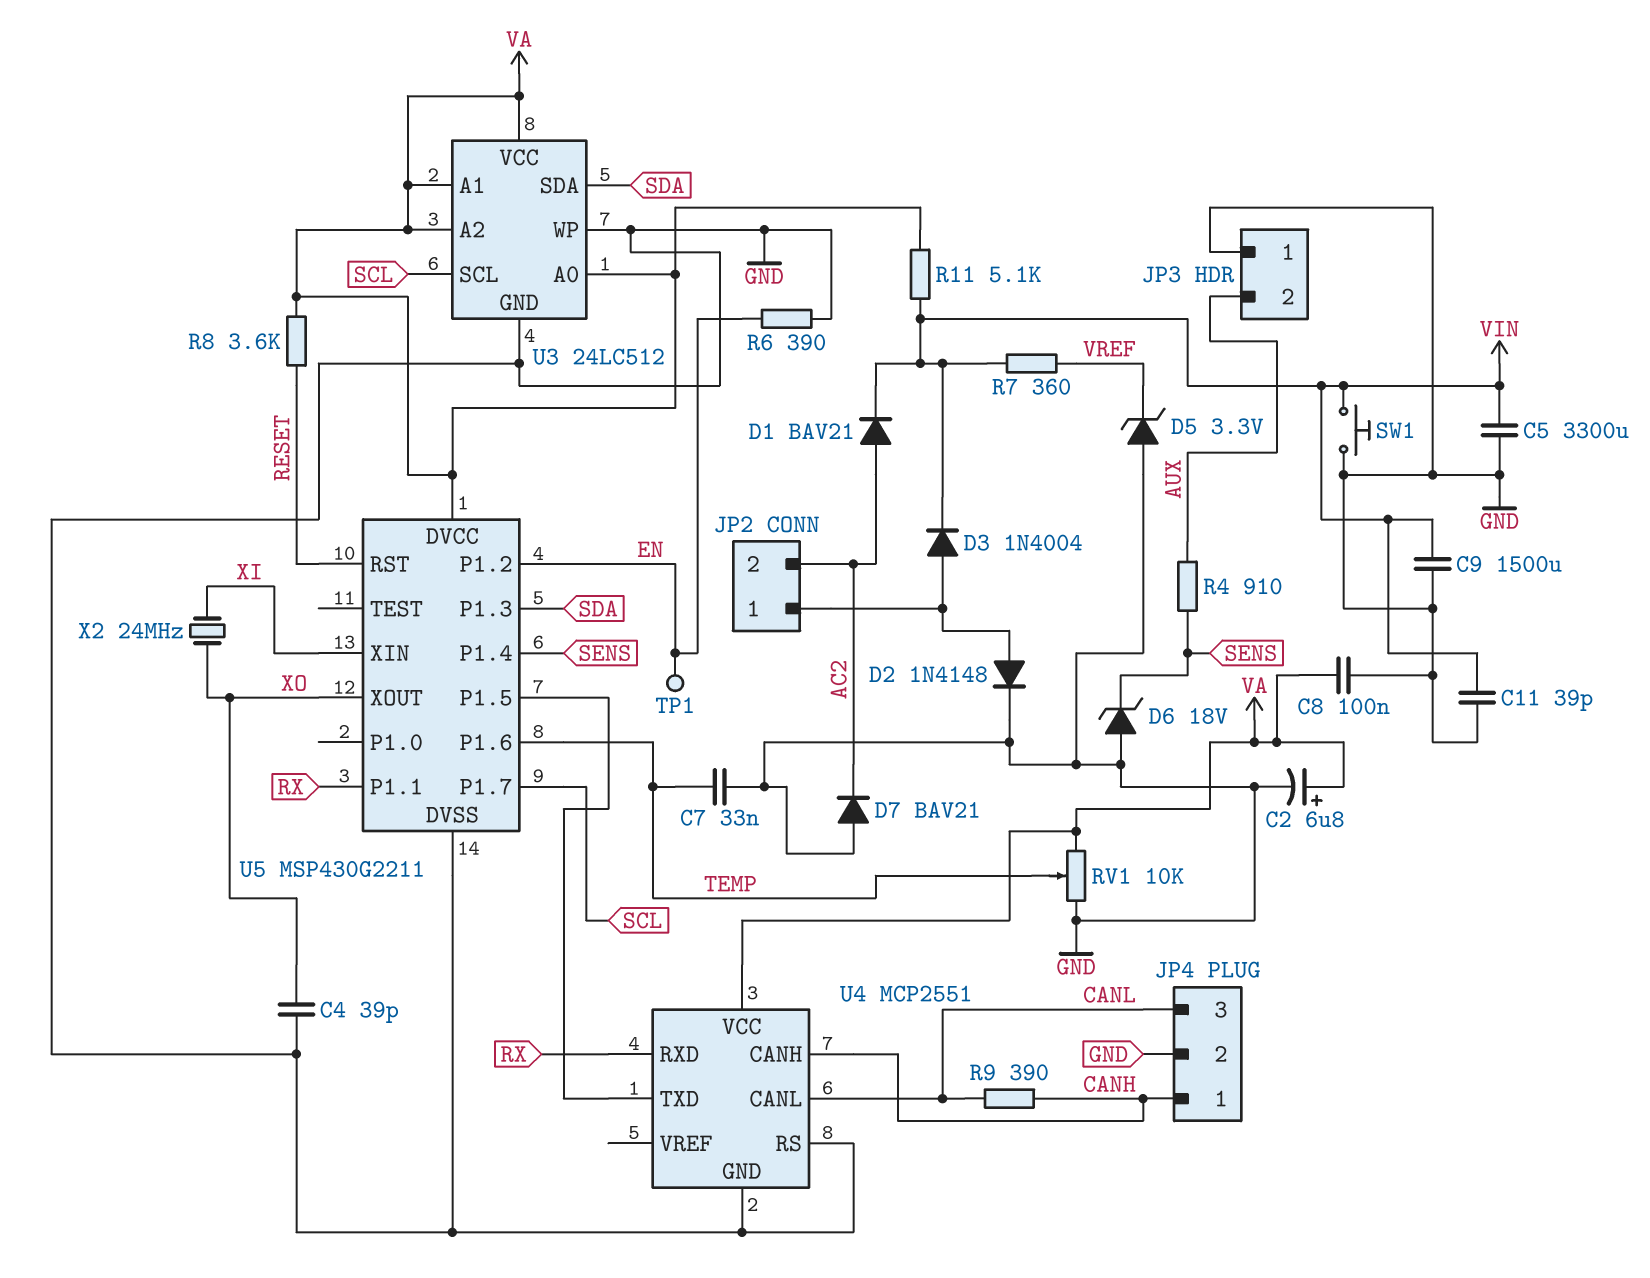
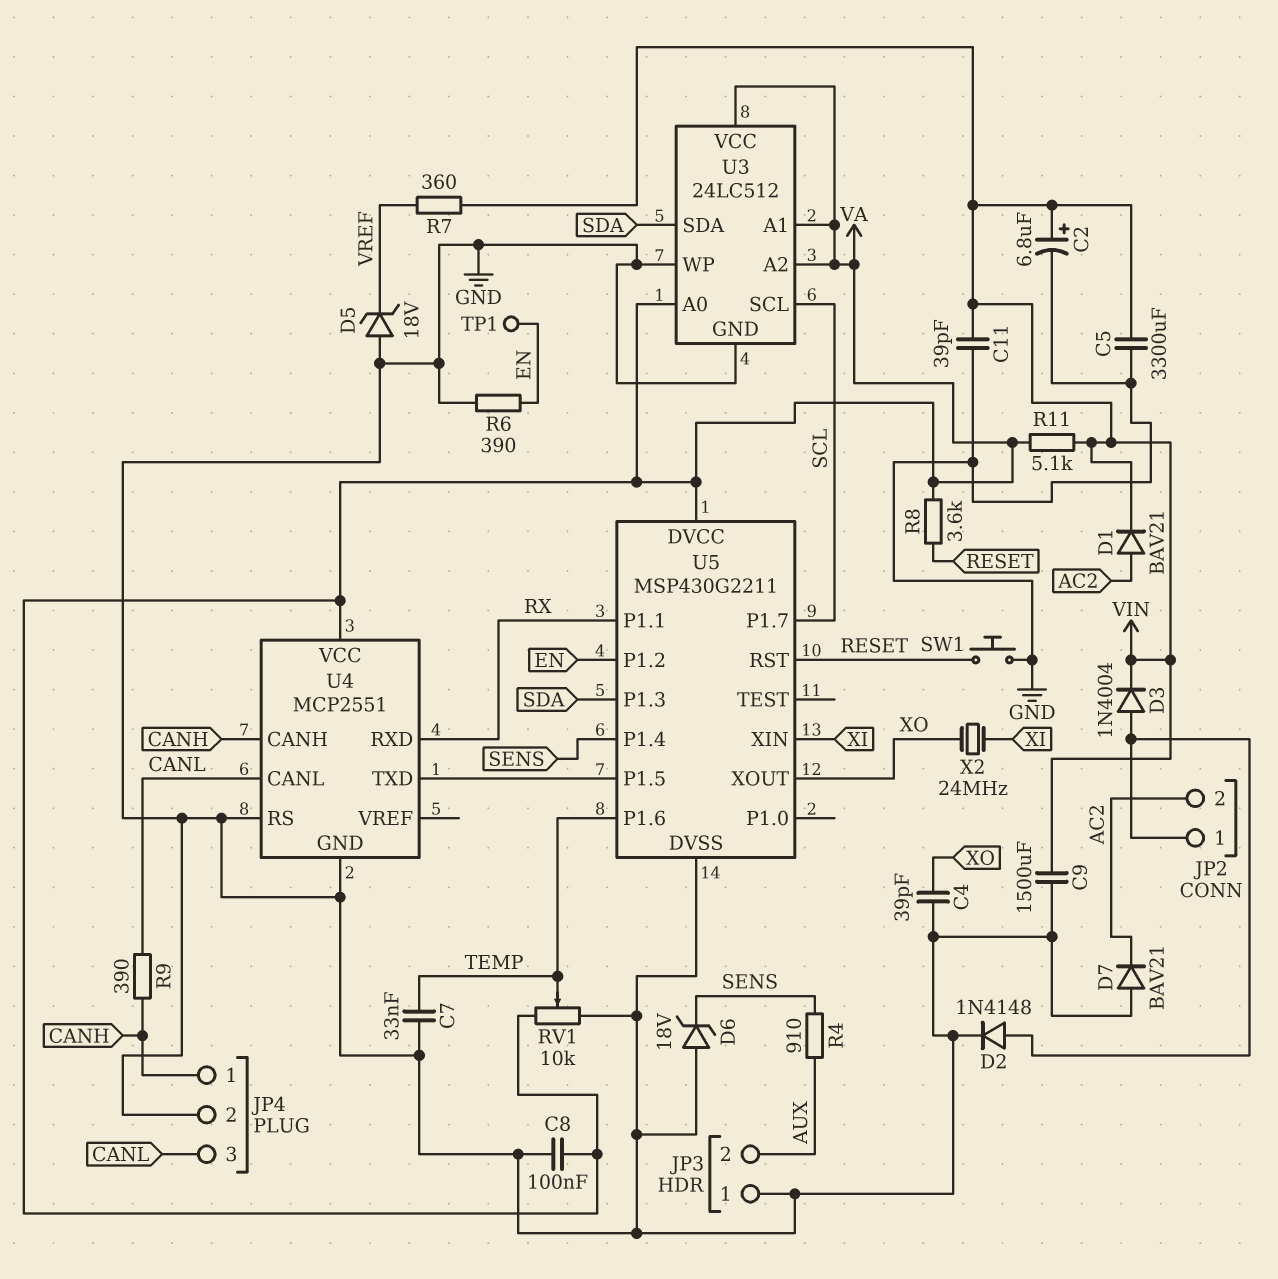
C2: 6.8uF (plus VA, minus GND) -> 6.8uF (plus VIN, minus GND)
D5: zener 3.3V (A GND, K VREF) -> zener 18V (A GND, K VREF)
SW1: button (GND, VIN) -> button (GND, RESET)

